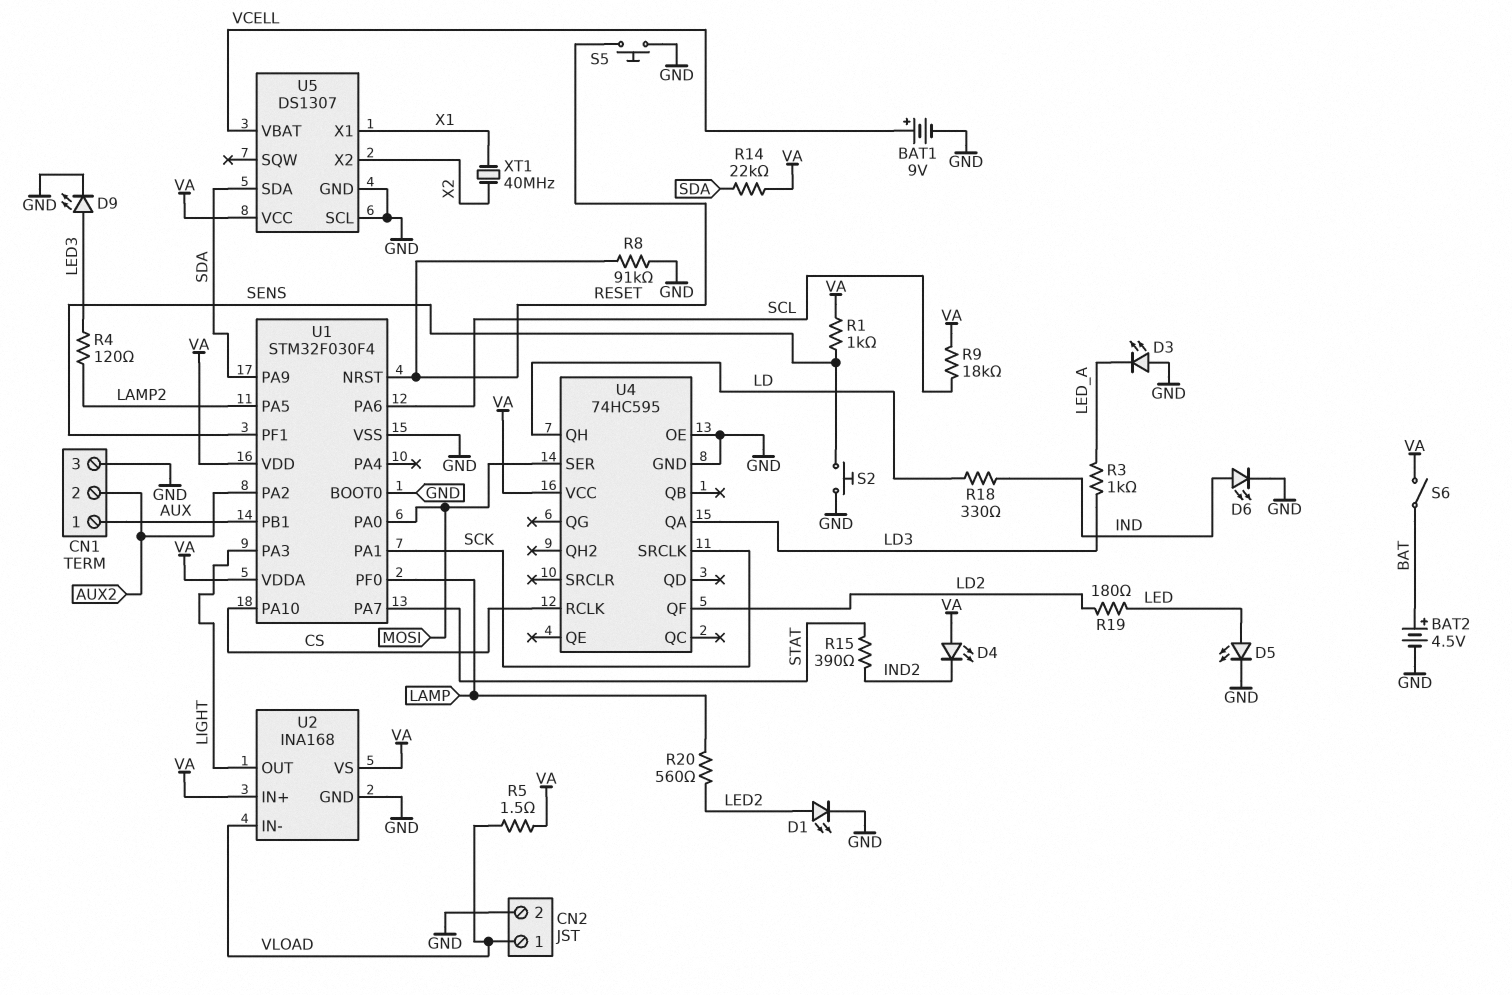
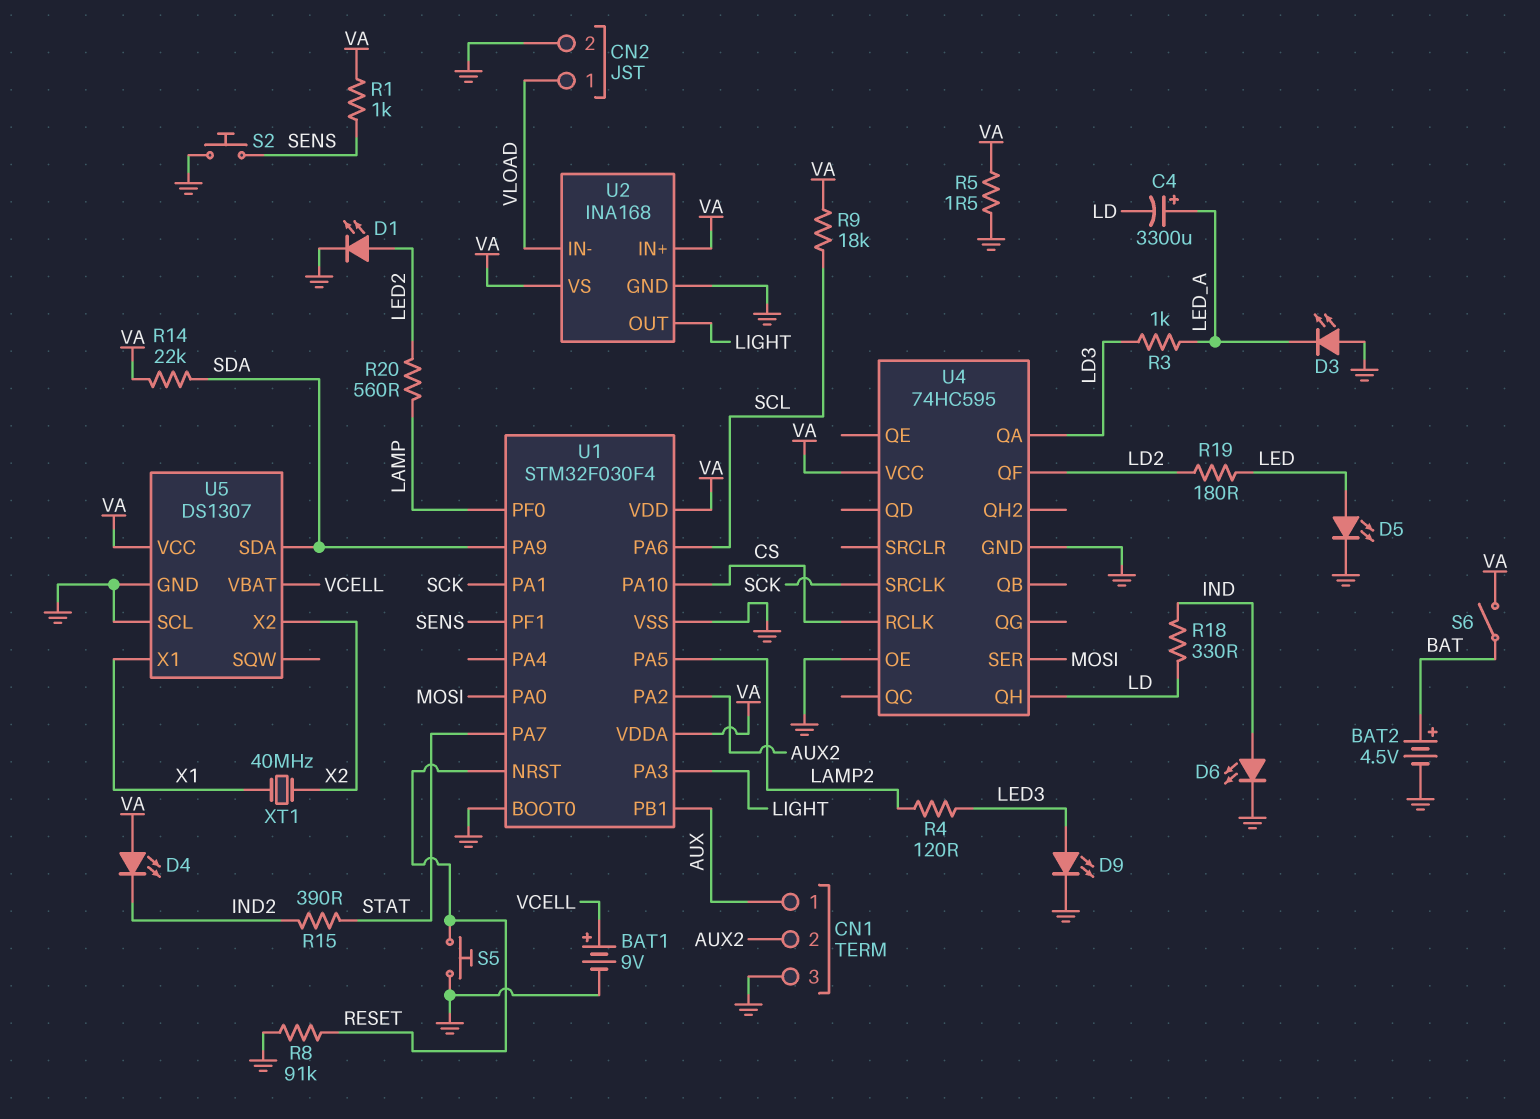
C4: none -> 3300uF (plus LED_A, minus LD)
R5: 1.5 (VA, VLOAD) -> 1.5 (GND, VA)

